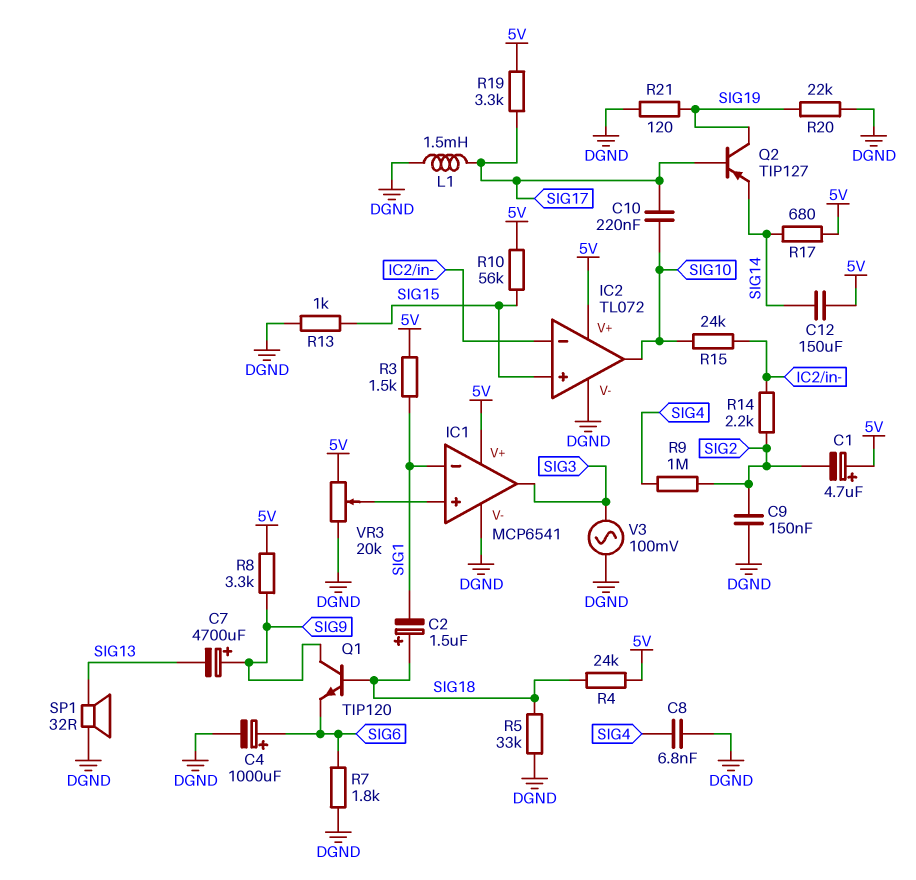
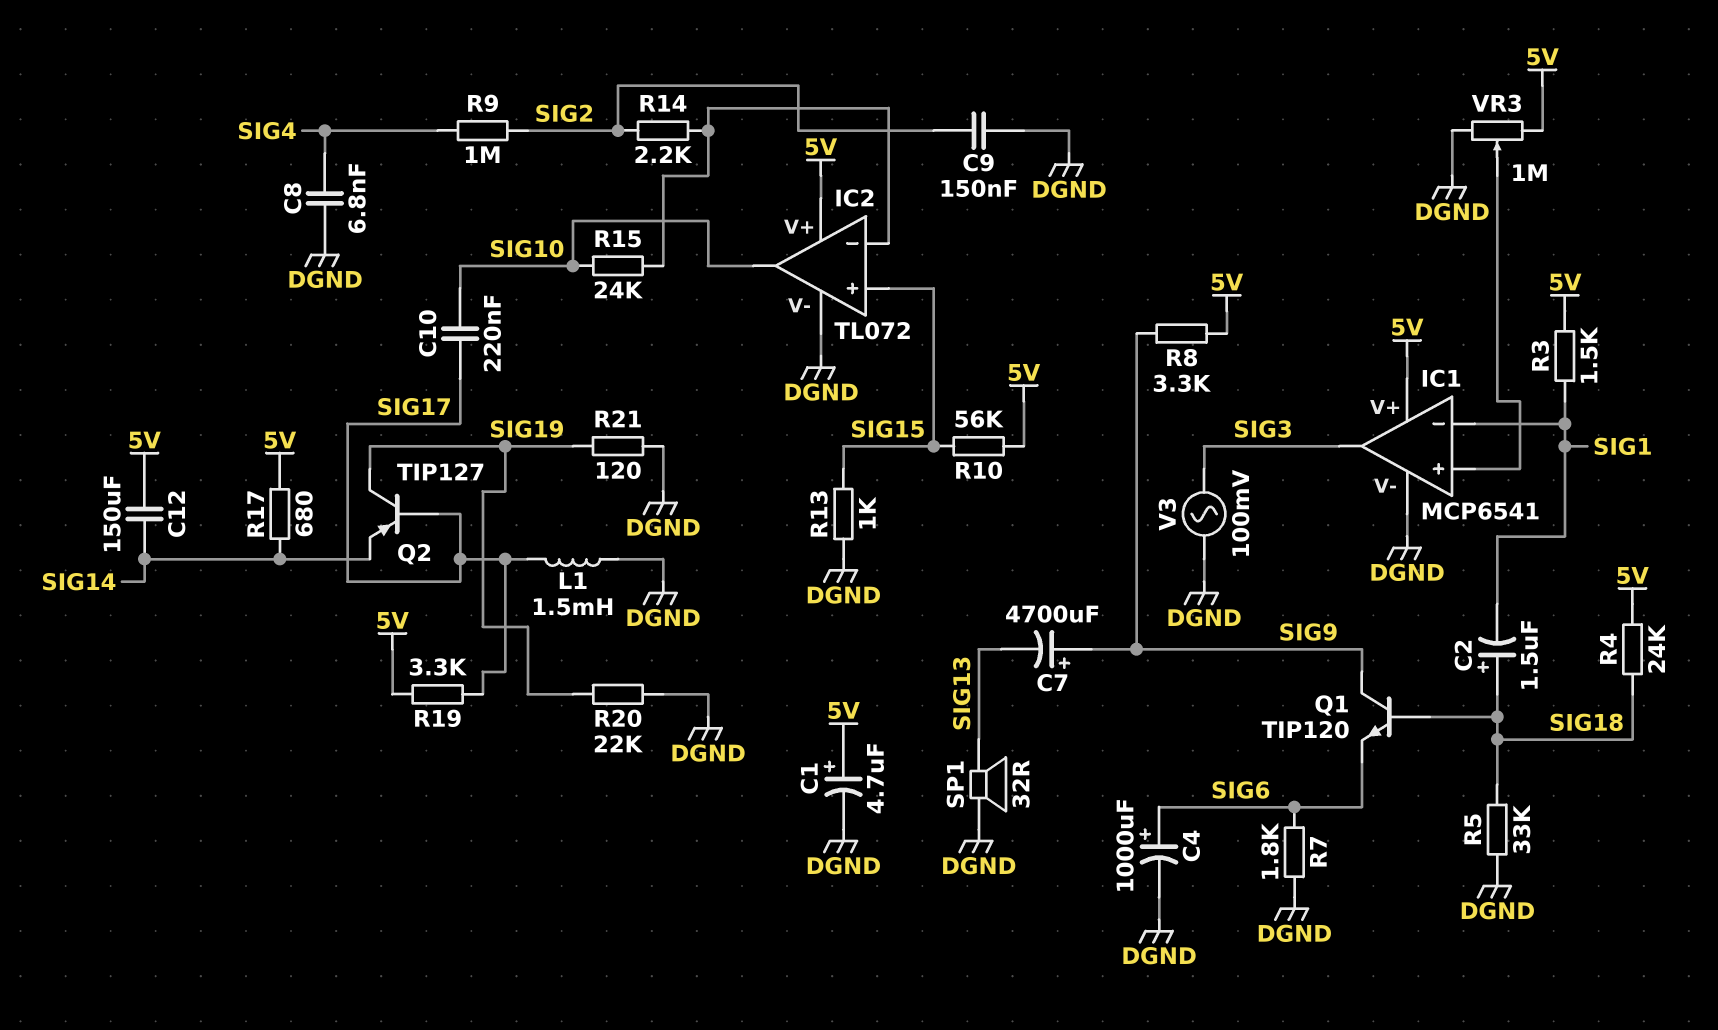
C1: 4.7uF (plus 5V, minus SIG2) -> 4.7uF (plus 5V, minus DGND)
VR3: 20k (5V, DGND, wiper IC1/in+) -> 1M (5V, DGND, wiper IC1/in+)

